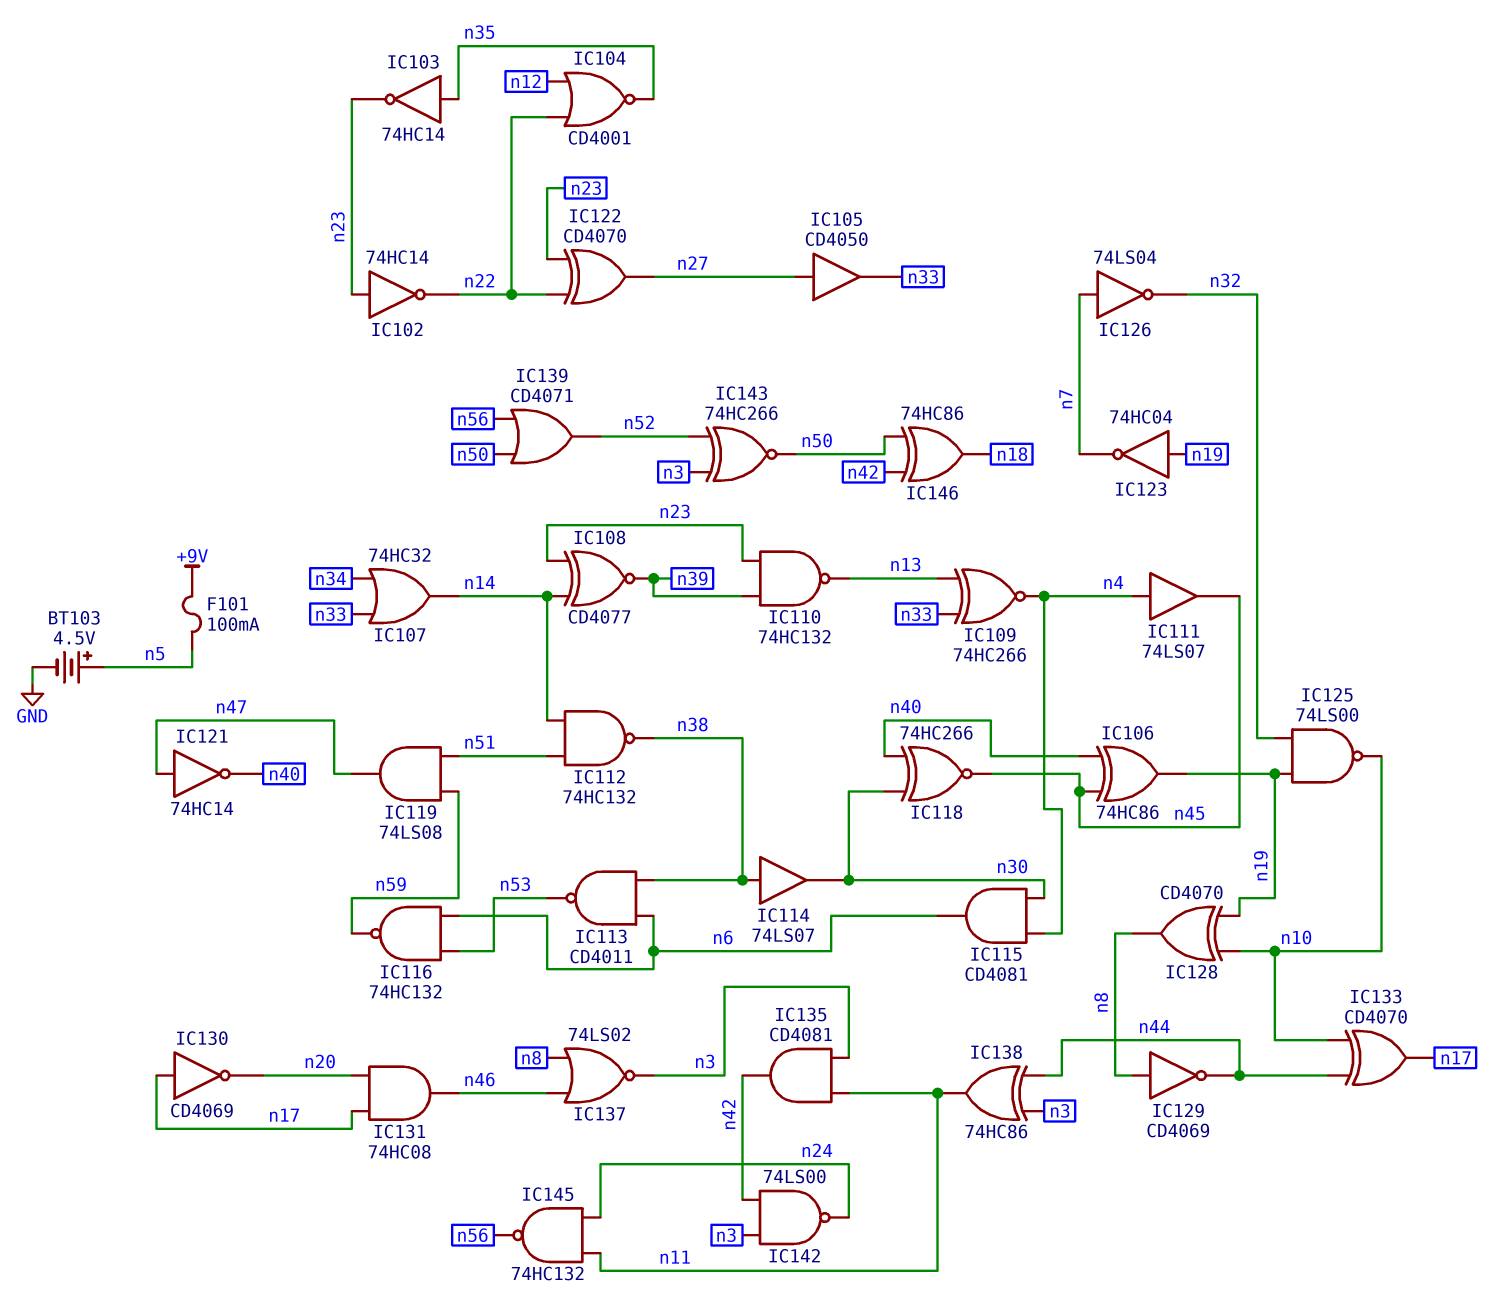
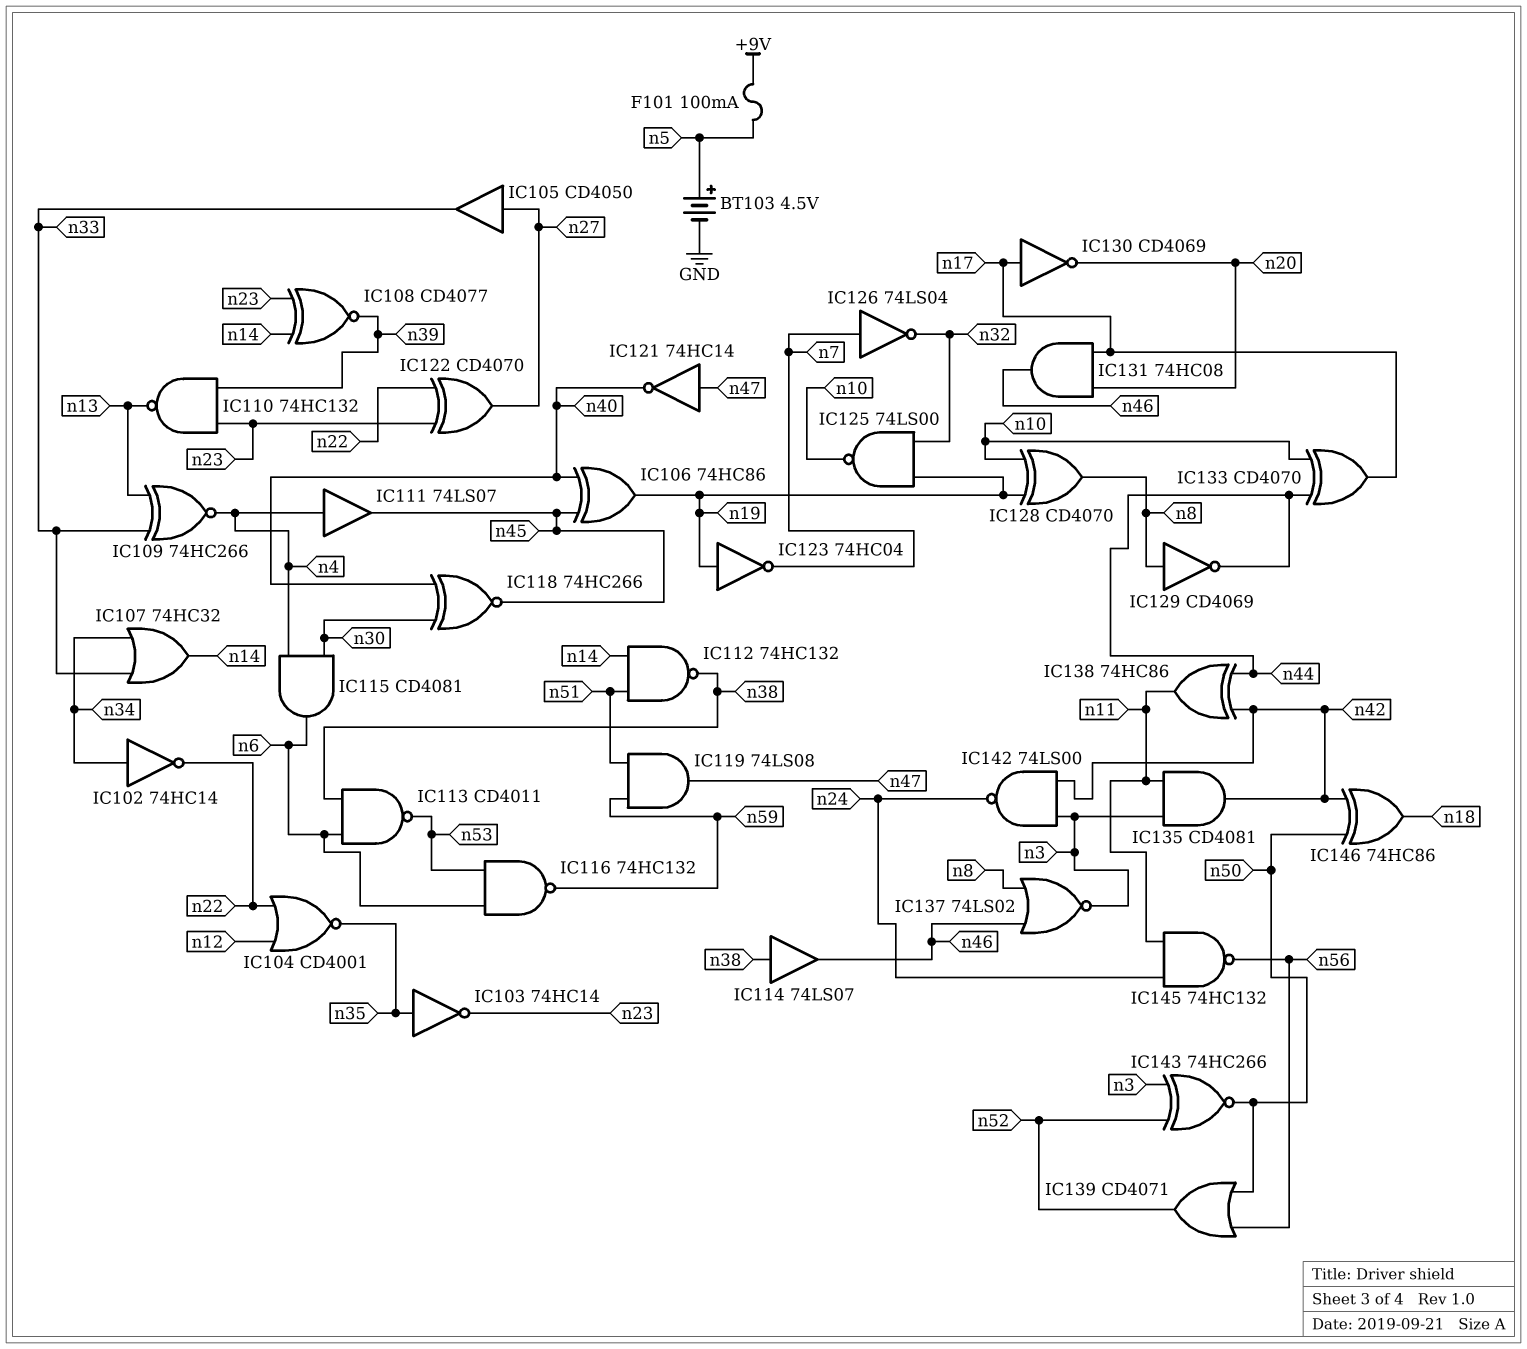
IC102: NOT 74HC14 (in n23, out n22) -> NOT 74HC14 (in n34, out n22)
IC114: buffer 74LS07 (in n38, out n30) -> buffer 74LS07 (in n38, out n46)
IC138: XOR 74HC86 (in n3, in n44, out n11) -> XOR 74HC86 (in n42, in n44, out n11)

